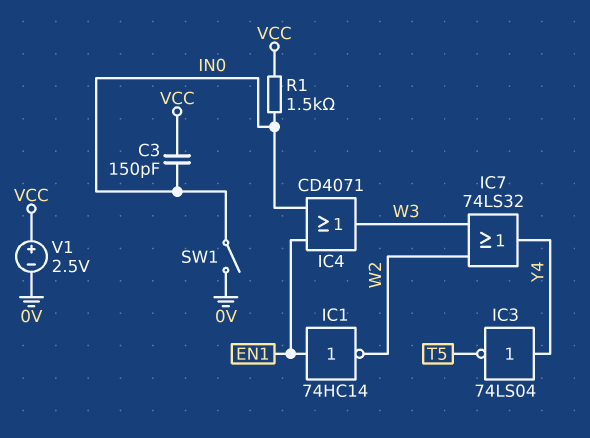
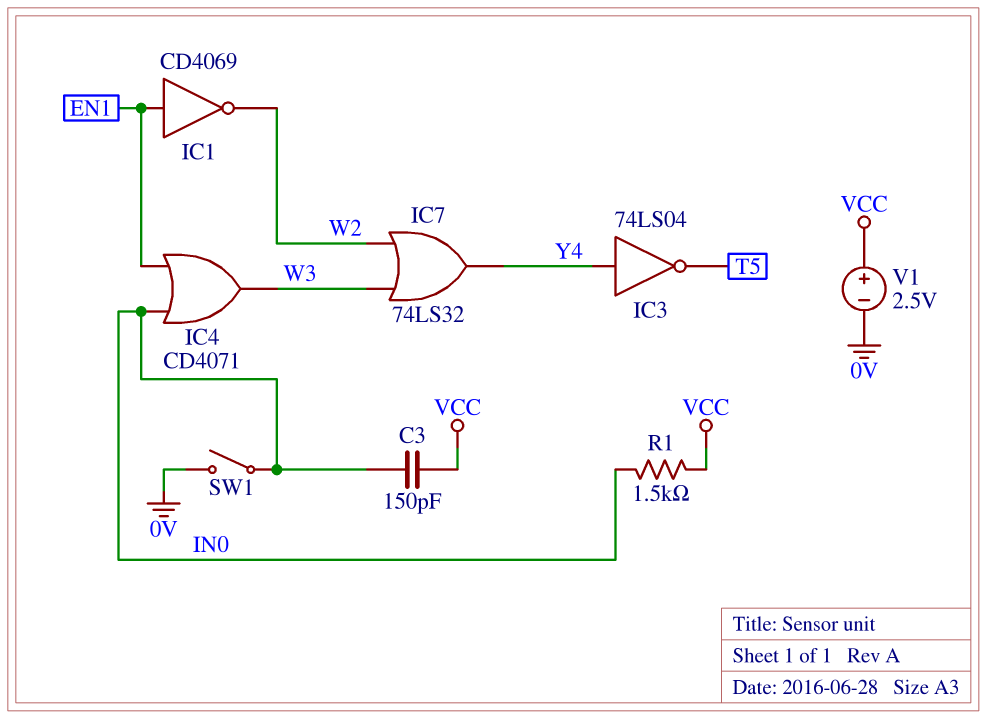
IC1: NOT 74HC14 (in EN1, out W2) -> NOT CD4069 (in EN1, out W2)

